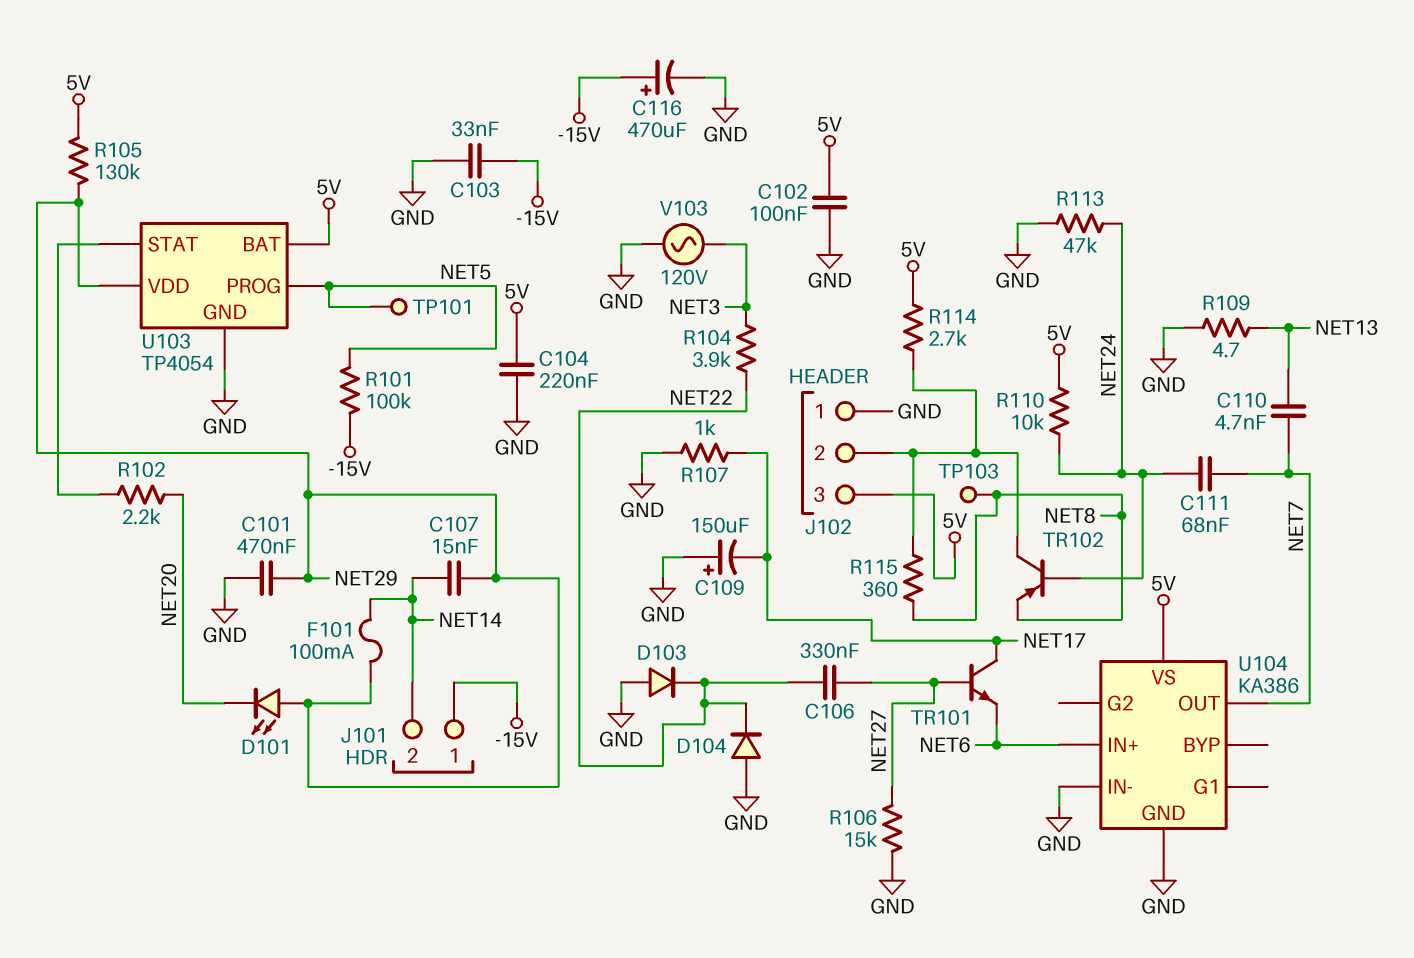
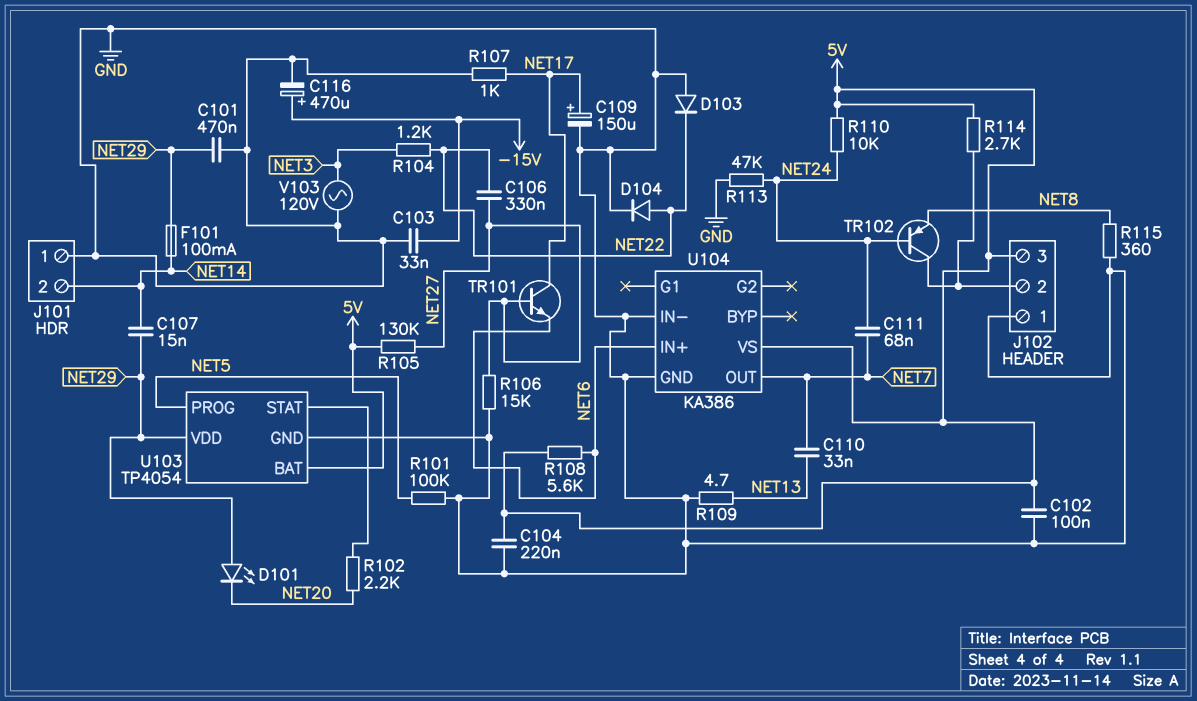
C109: 150uF (plus GND, minus NET17) -> 150uF (plus NET17, minus GND)
C110: 4.7nF (NET7, NET13) -> 33nF (NET7, NET13)
D104: diode (A GND, K NET22) -> diode (A NET22, K GND)
J101 pin 1: -15V -> GND
R101: 100k (-15V, NET5) -> 100k (GND, NET5)
R104: 3.9k (NET3, NET22) -> 1.2k (NET3, NET22)
R105: 130k (5V, NET29) -> 130k (5V, NET27)
R108: none -> 5.6k (5V, NET6)
R115: 360 (J102/2, NET8) -> 360 (GND, NET8)
TP101: test point (NET5) -> none
TP103: test point (NET8) -> none

